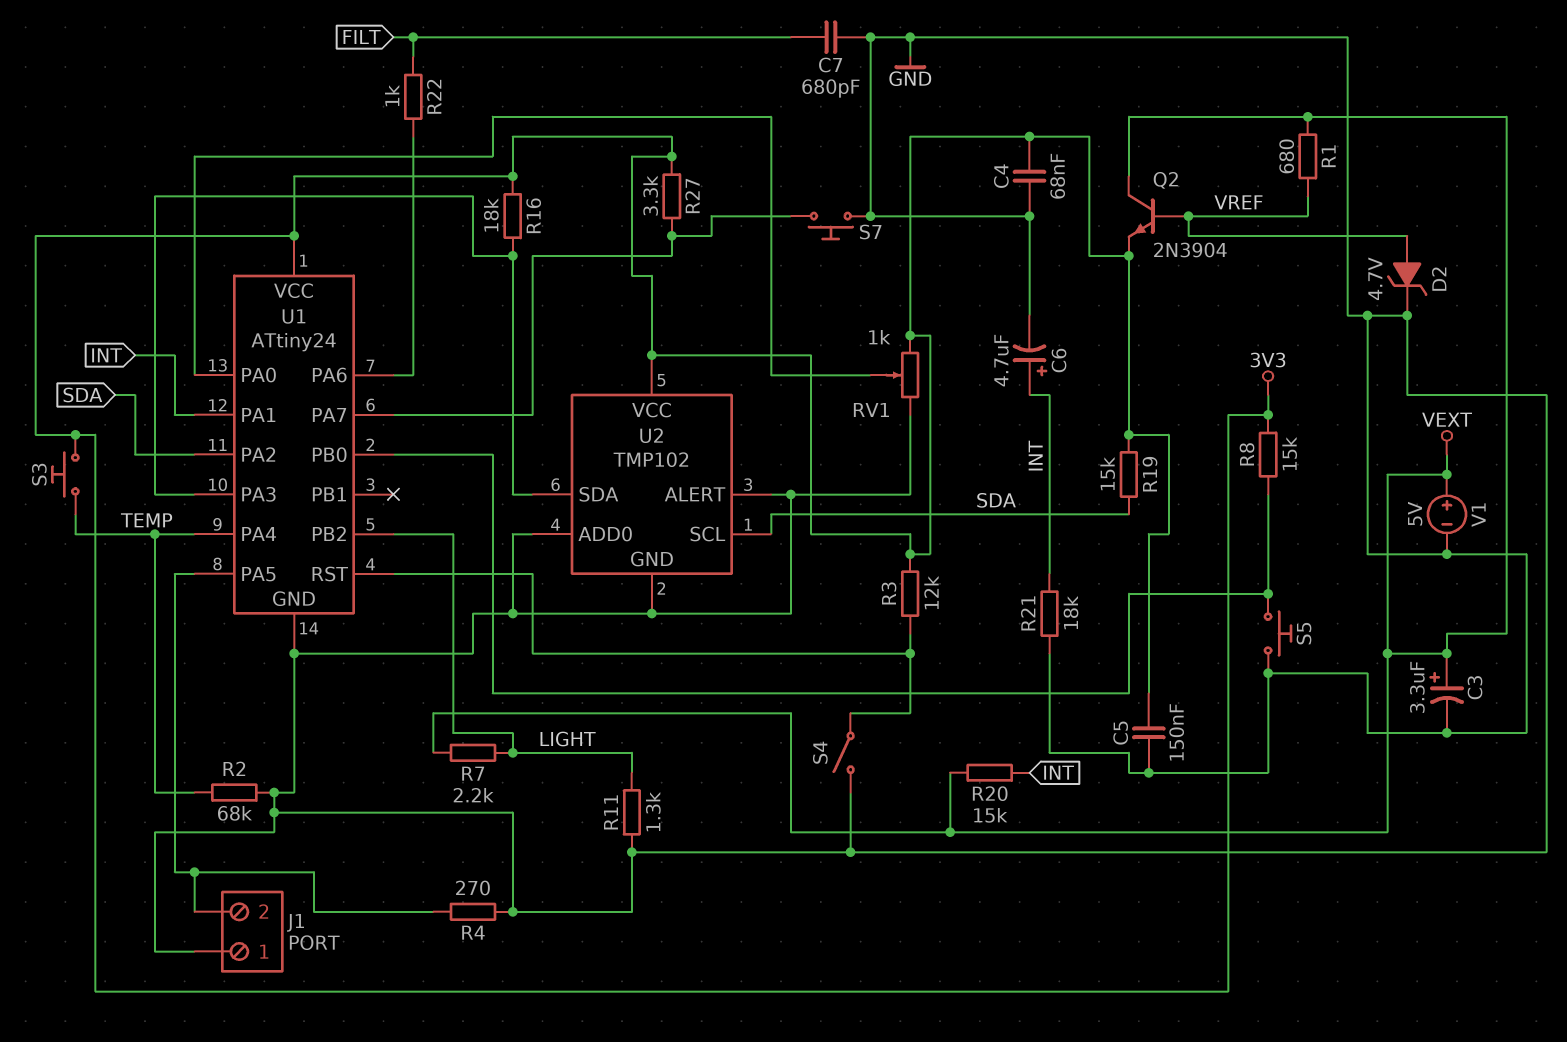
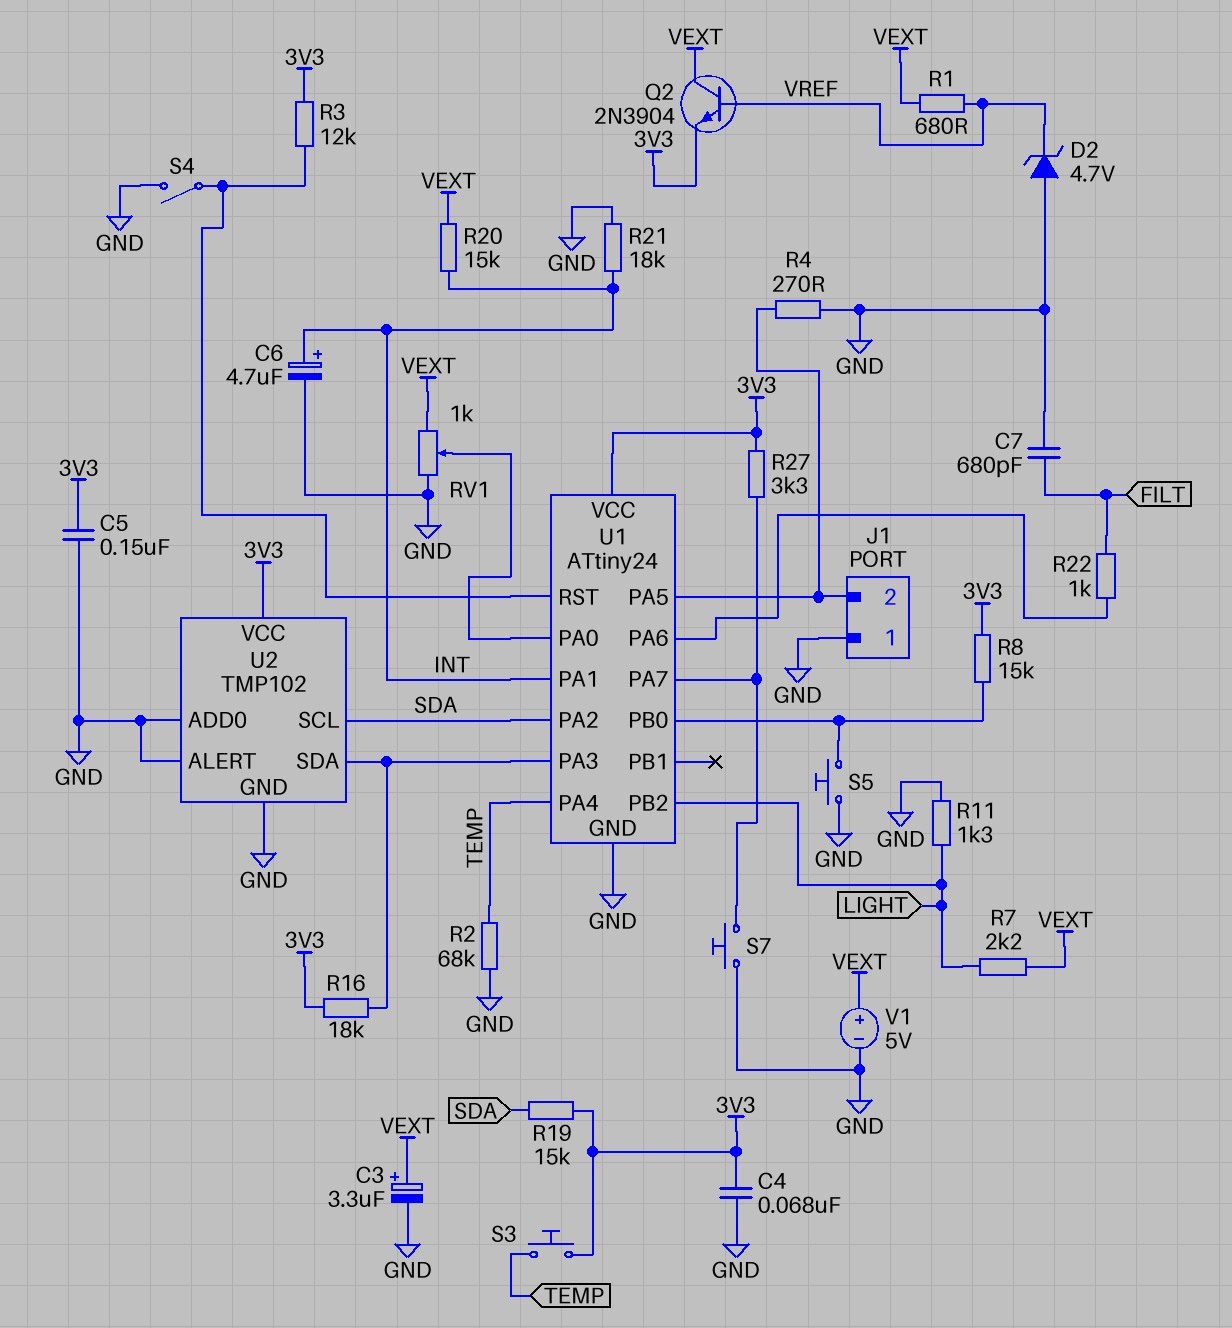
D2: zener 4.7V (A VREF, K GND) -> zener 4.7V (A GND, K VREF)
RV1: 1k (3V3, GND, wiper U1/PA0) -> 1k (GND, VEXT, wiper U1/PA0)

